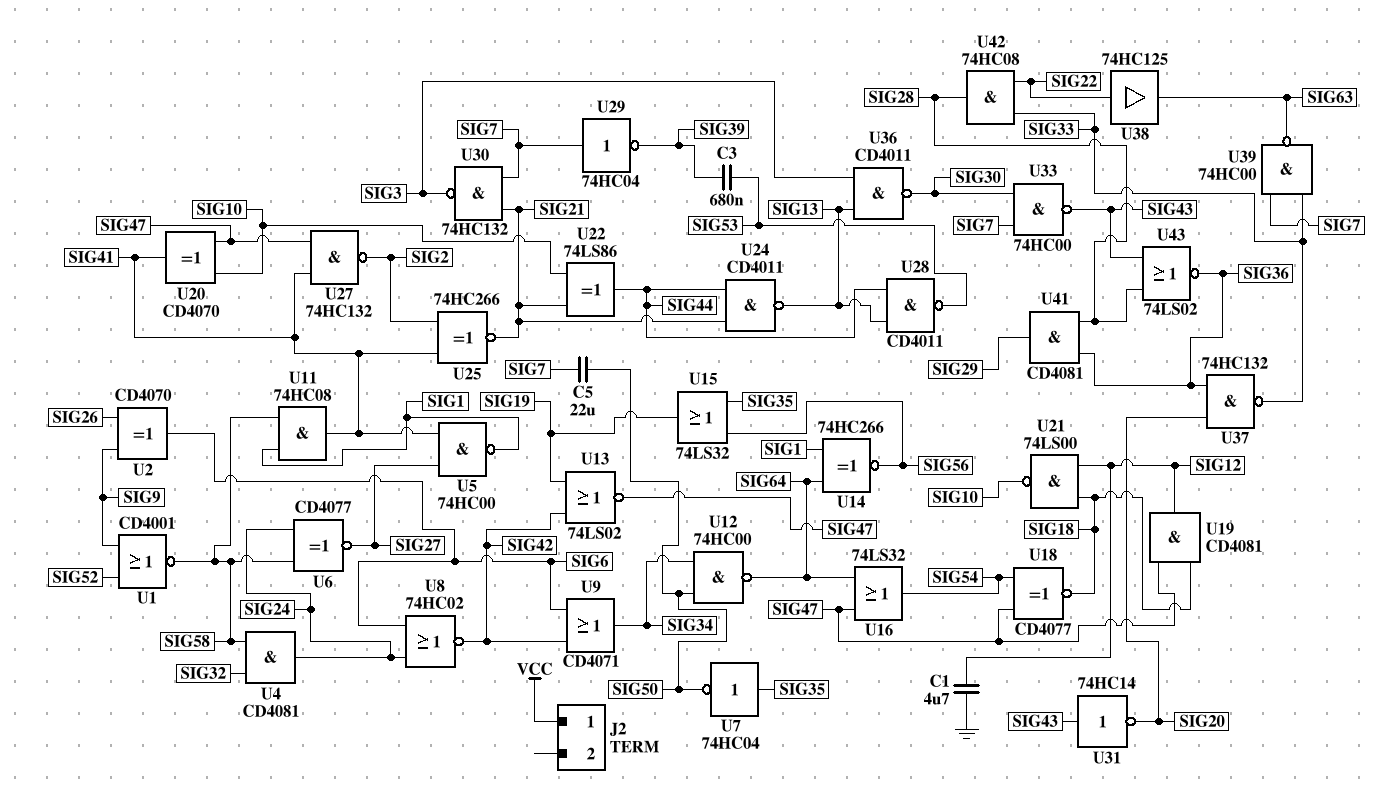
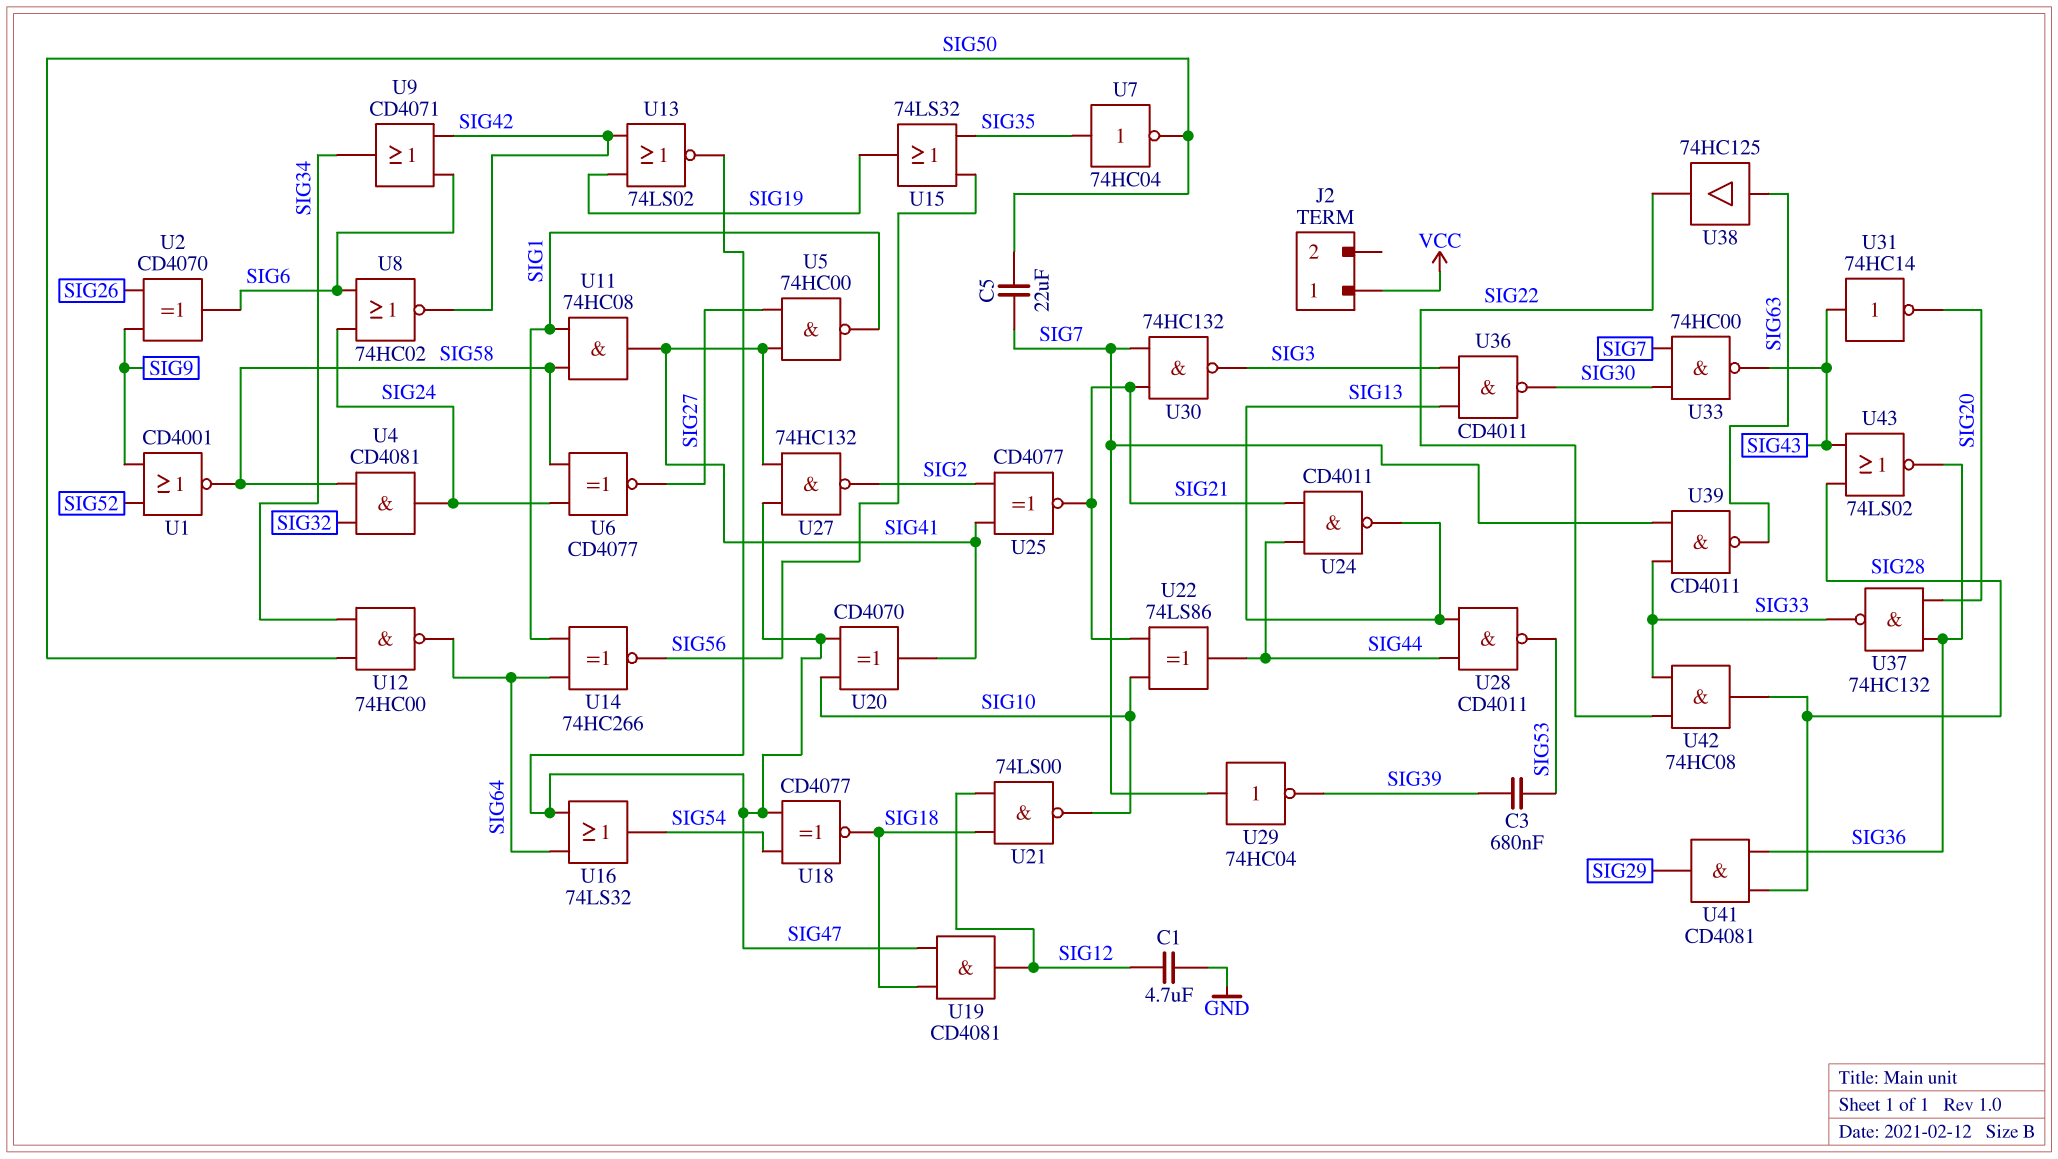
U25: XNOR 74HC266 (in SIG2, in SIG41, out SIG21) -> XNOR CD4077 (in SIG2, in SIG41, out SIG21)
U38: buffer 74HC125 (in SIG22, out SIG63) -> buffer 74HC125 (in SIG63, out SIG22)
U39: NAND 74HC00 (in SIG7, in SIG33, out SIG63) -> NAND CD4011 (in SIG7, in SIG33, out SIG63)

